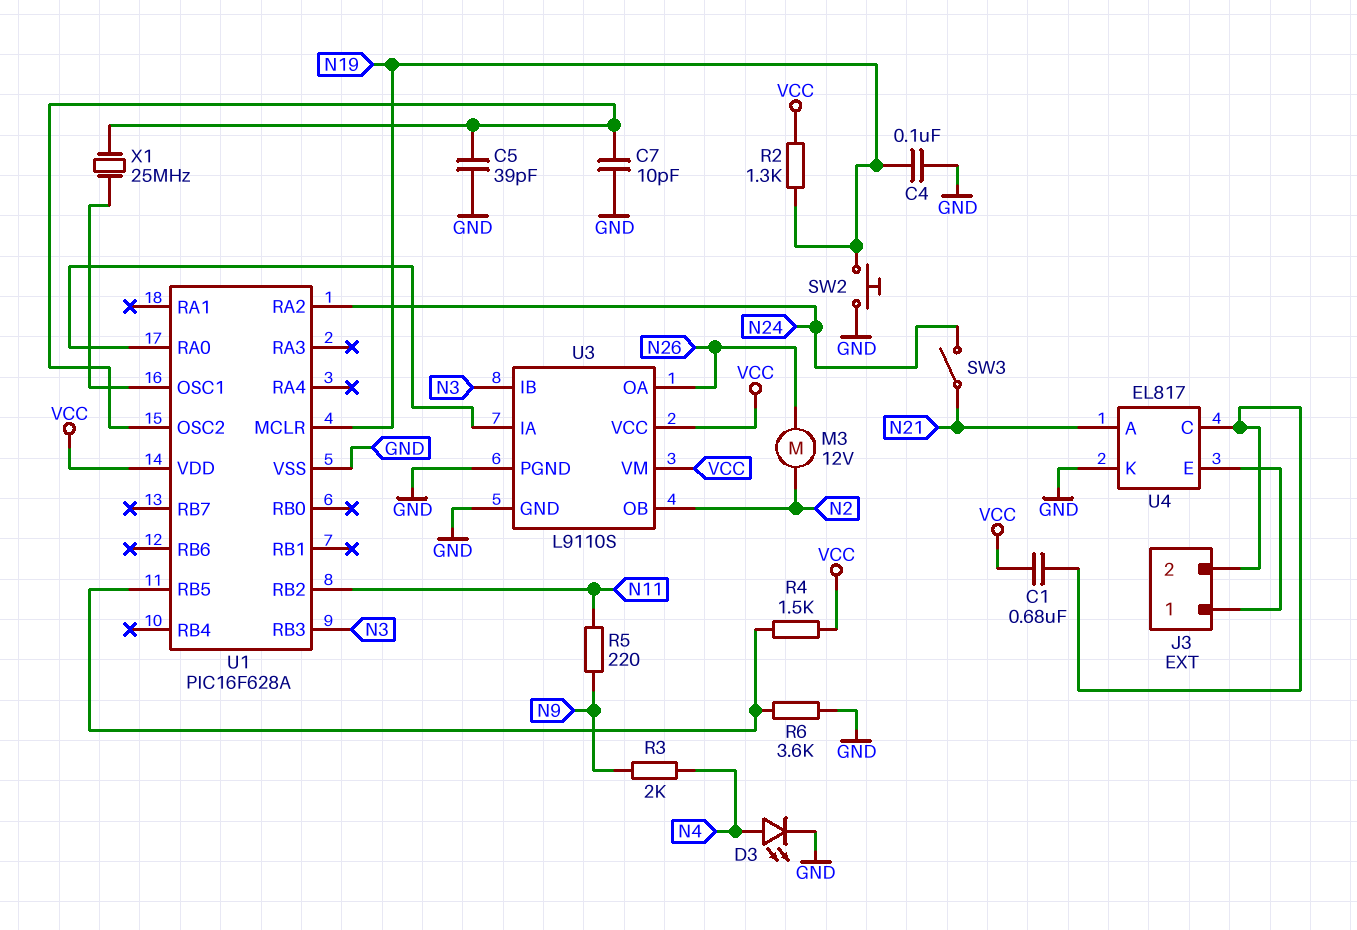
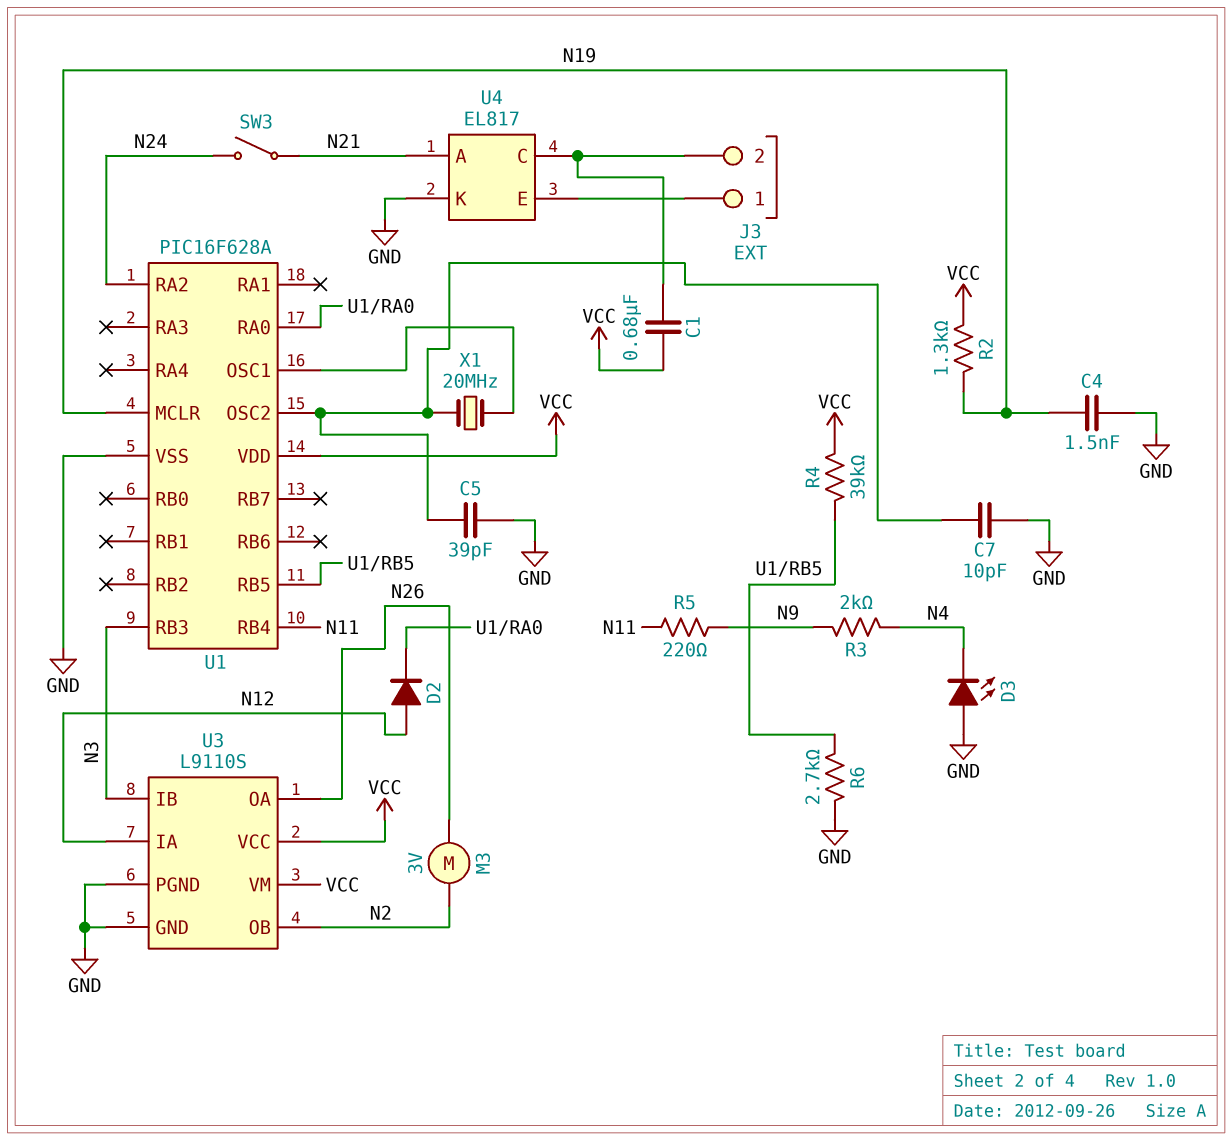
C4: 100nF (GND, N19) -> 1.5nF (GND, N19)
D2: none -> diode (A N12, K U1/RA0)
D3: LED (A N4, K GND) -> LED (A GND, K N4)
M3: motor 12V (N2, N26) -> motor 3V (N2, N26)
R4: 1.5k (U1/RB5, VCC) -> 39k (U1/RB5, VCC)
R6: 3.6k (GND, U1/RB5) -> 2.7k (GND, U1/RB5)
SW2: button (GND, N19) -> none
U1 pin RB2: N11 -> none
U1 pin RB4: none -> N11
U3 pin IA: U1/RA0 -> N12
X1: 25MHz (U1/OSC1, U1/OSC2) -> 20MHz (U1/OSC1, U1/OSC2)

